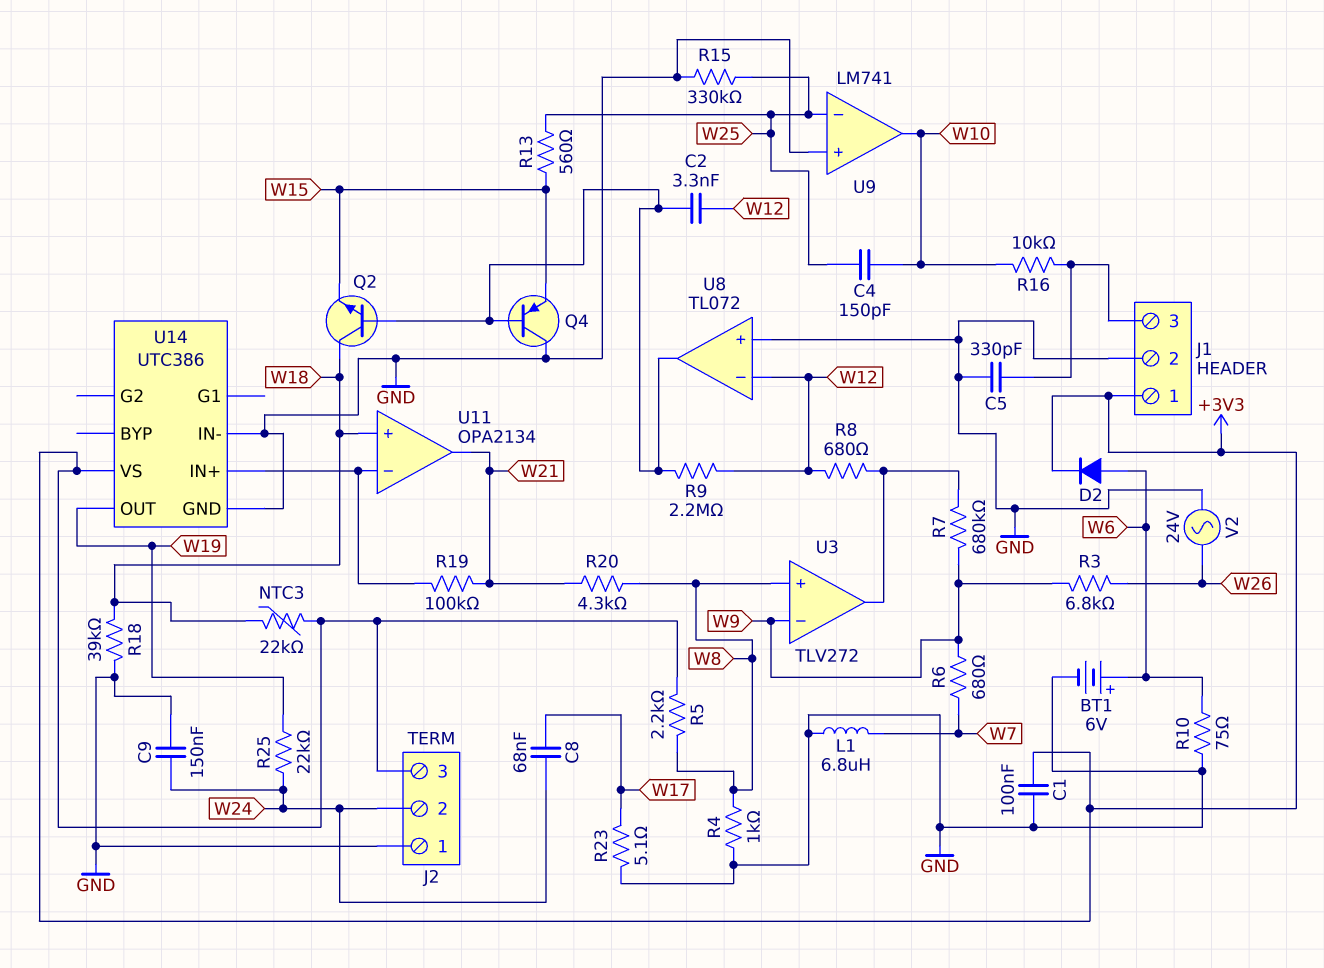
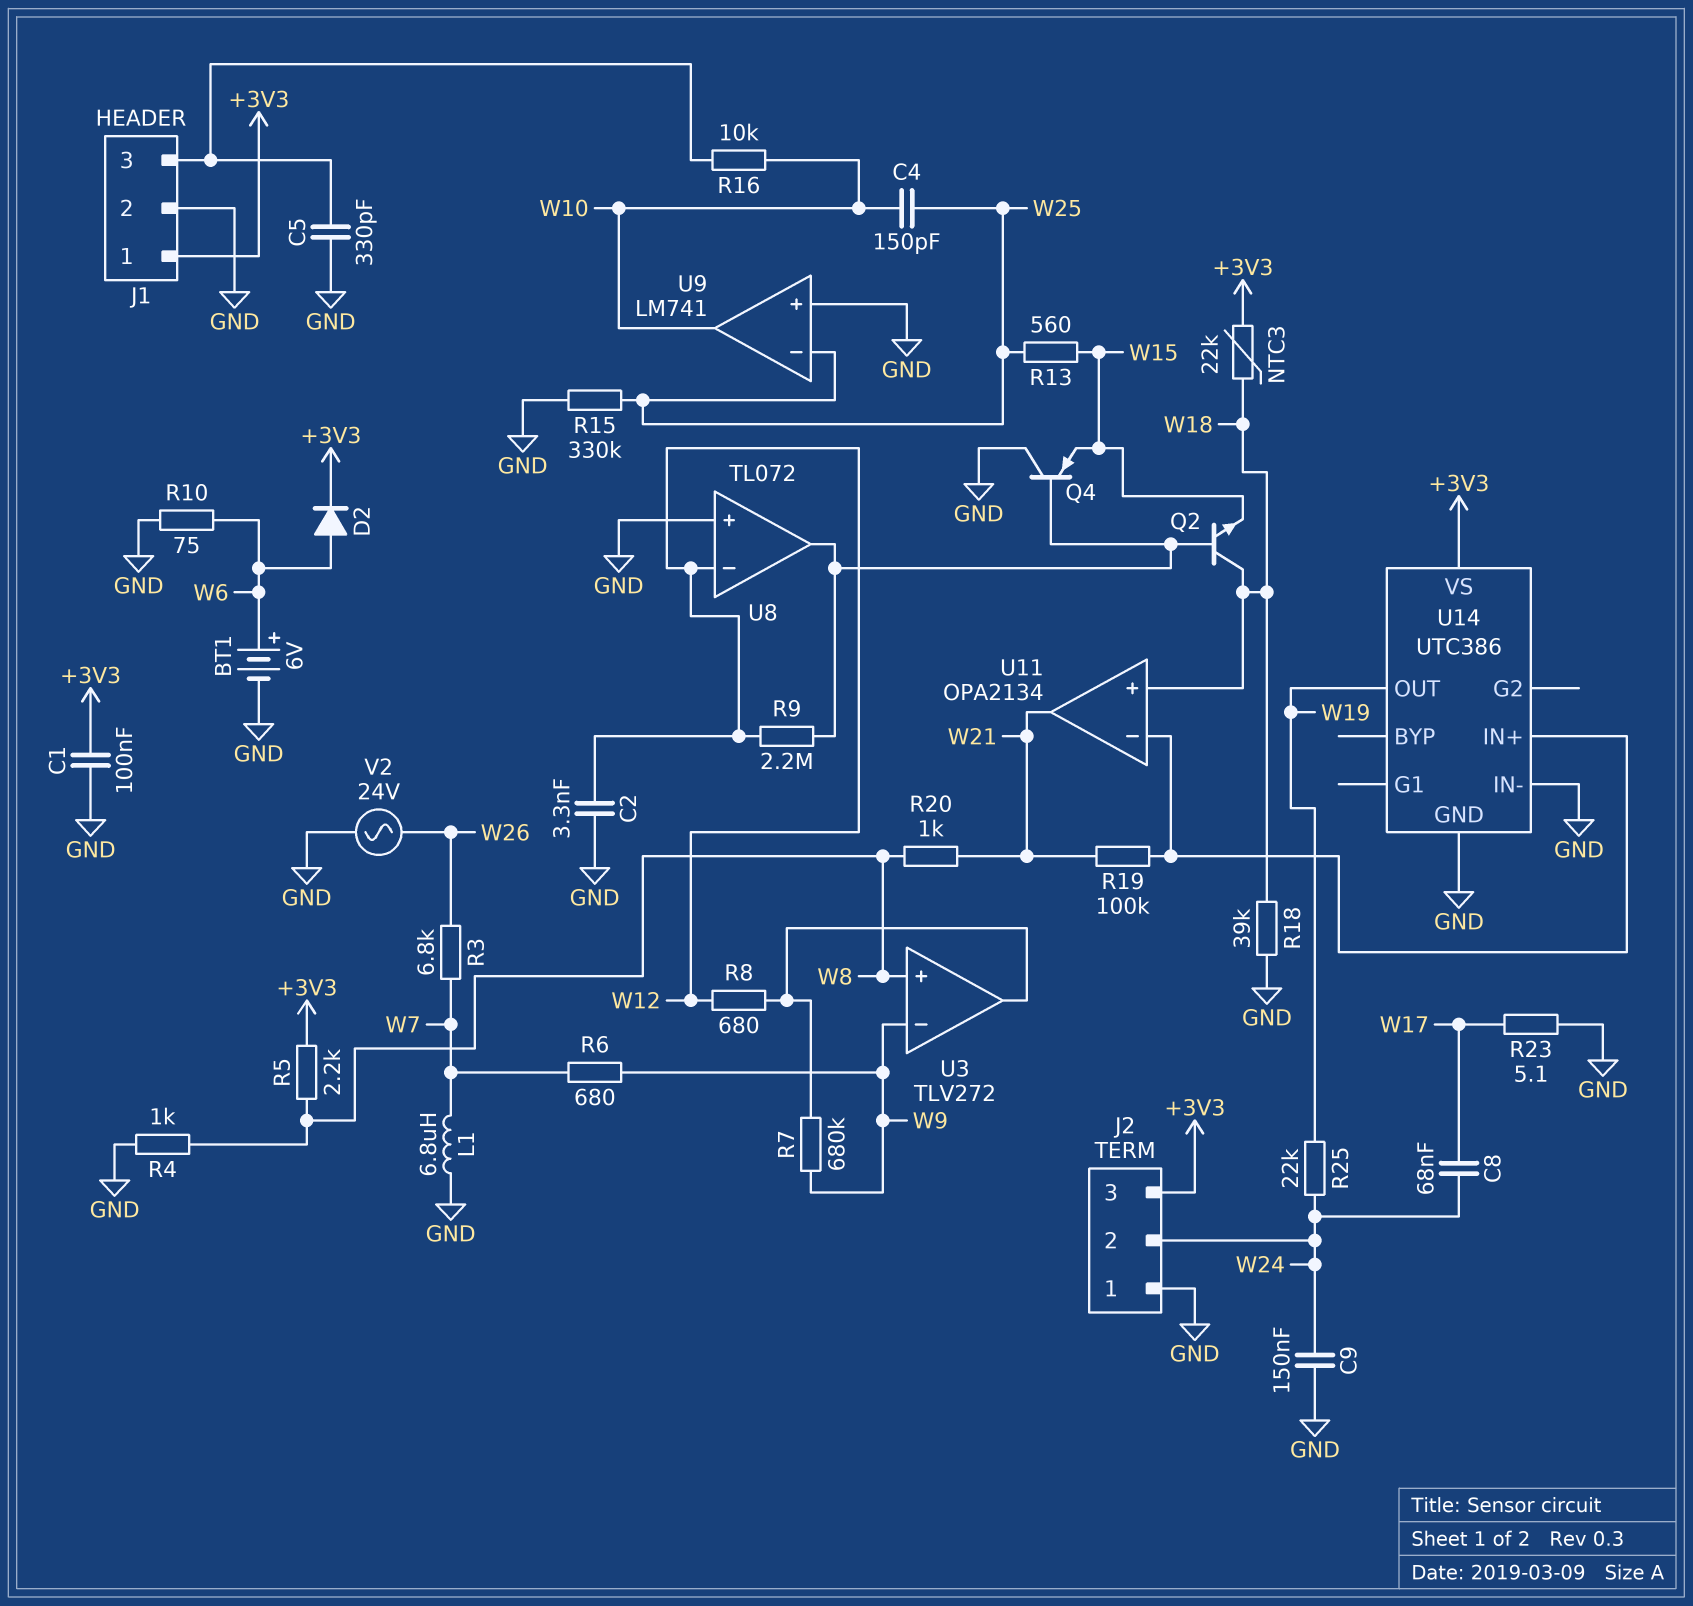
C2: 3.3nF (U8/out, W12) -> 3.3nF (GND, W12)
R3: 6.8k (W9, W26) -> 6.8k (W7, W26)
R20: 4.3k (W8, W21) -> 1k (W8, W21)

